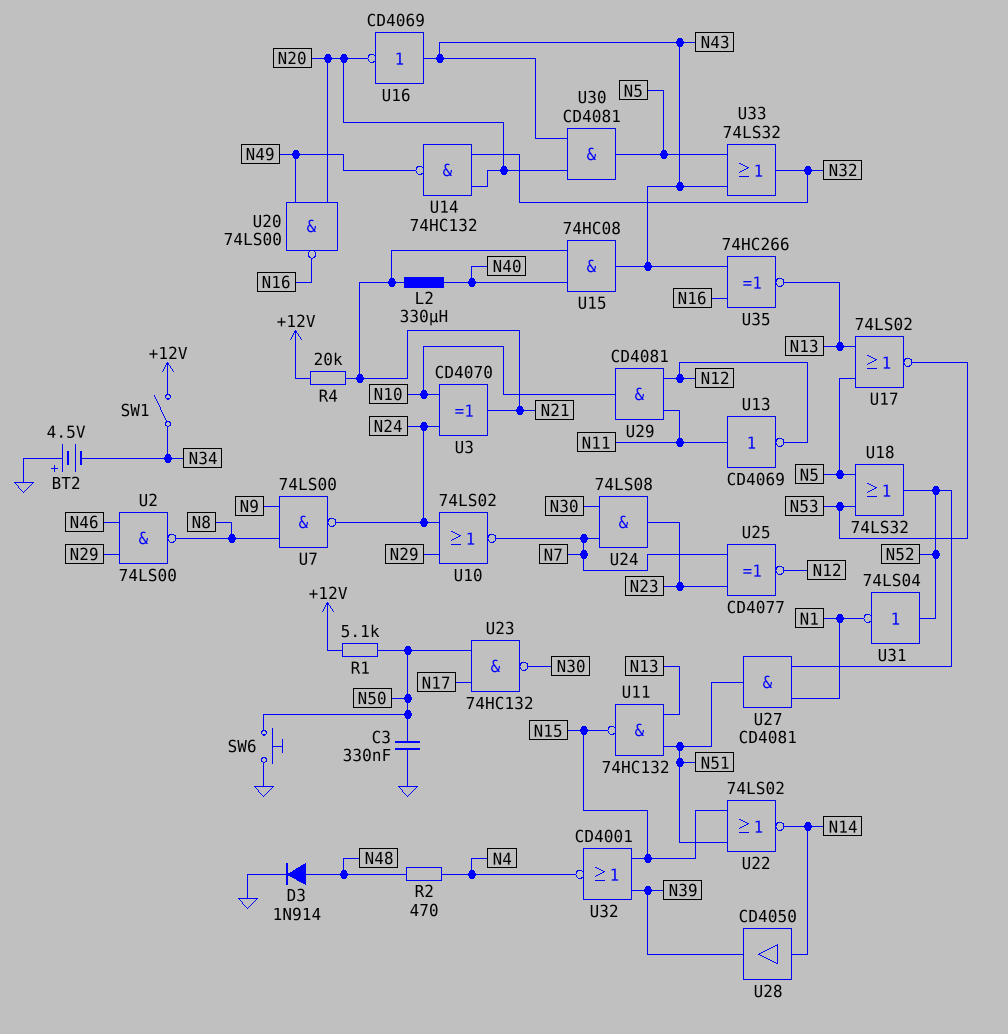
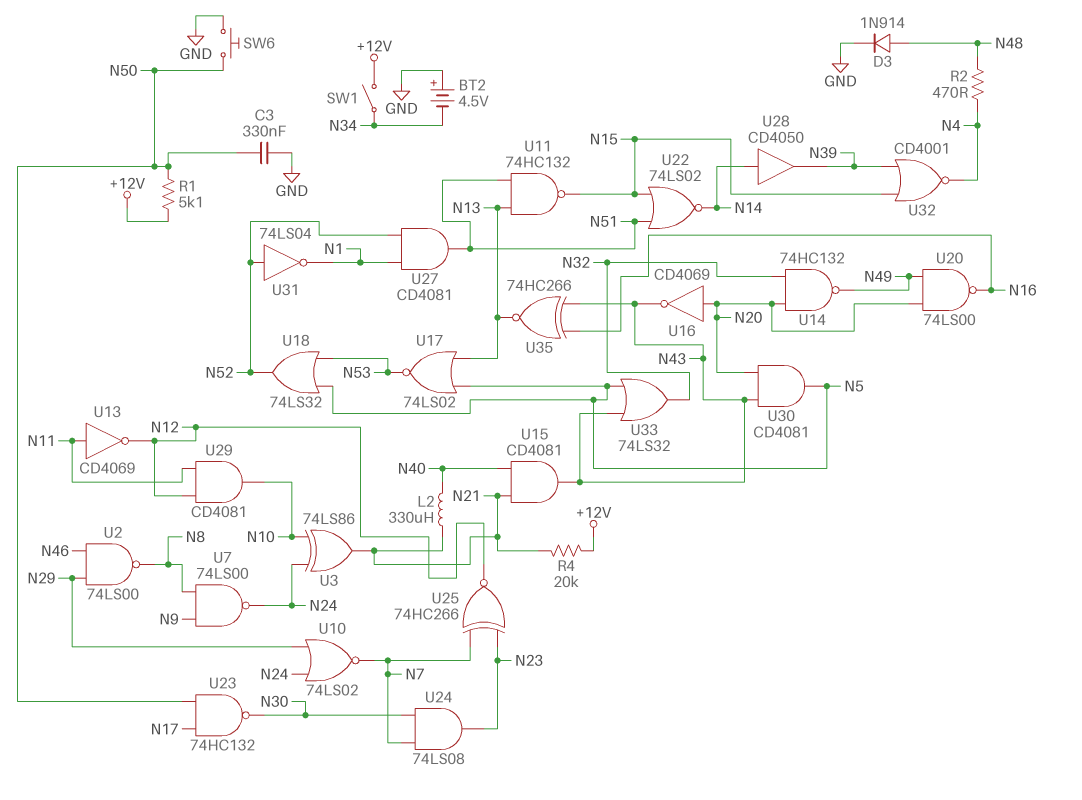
U3: XOR CD4070 (in N10, in N24, out N21) -> XOR 74LS86 (in N10, in N24, out N21)
U15: AND 74HC08 (in N21, in N40, out N43) -> AND CD4081 (in N21, in N40, out N43)
U16: NOT CD4069 (in N43, out N20) -> NOT CD4069 (in N20, out N43)
U25: XNOR CD4077 (in N7, in N23, out N12) -> XNOR 74HC266 (in N7, in N23, out N12)

